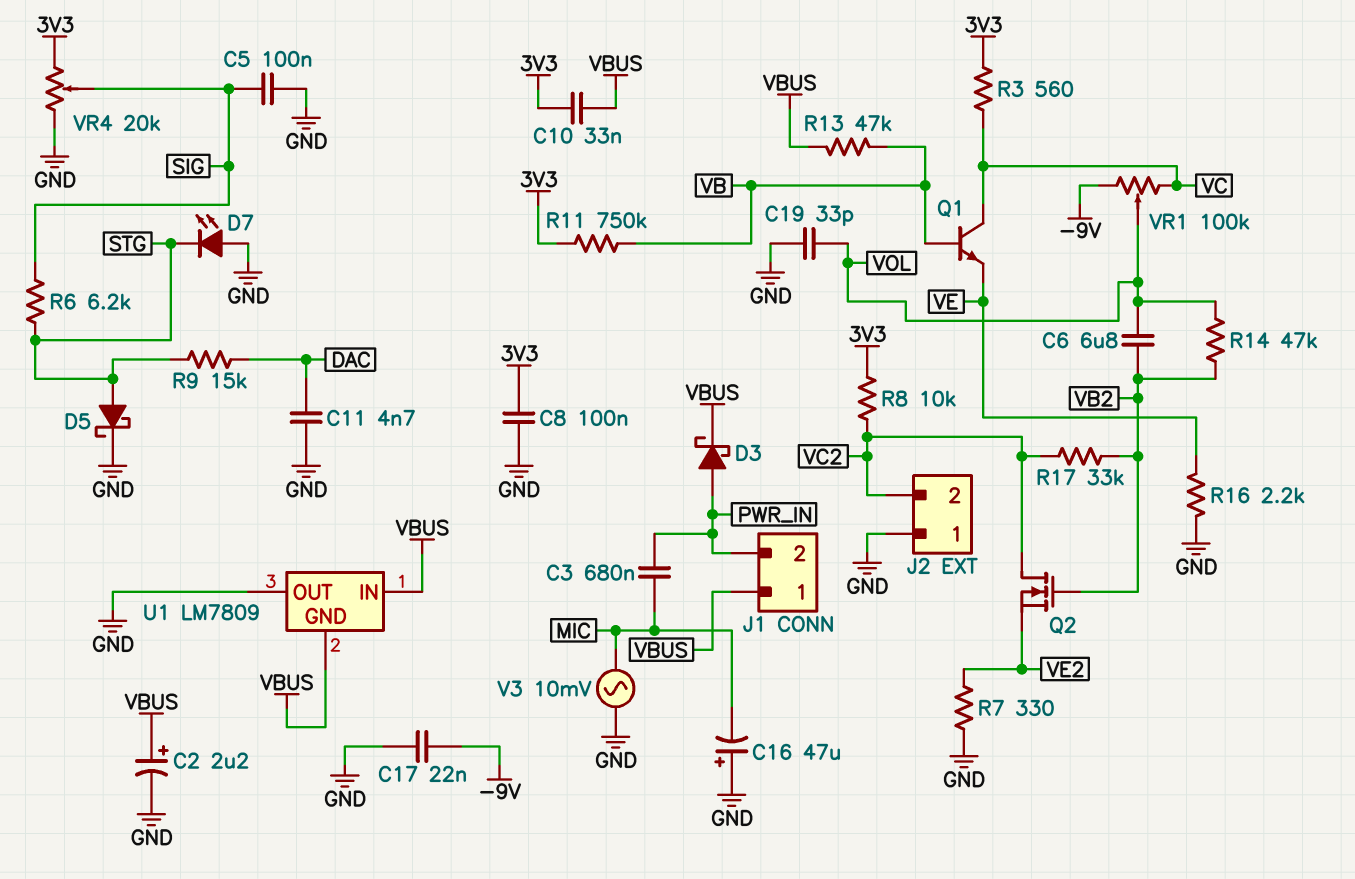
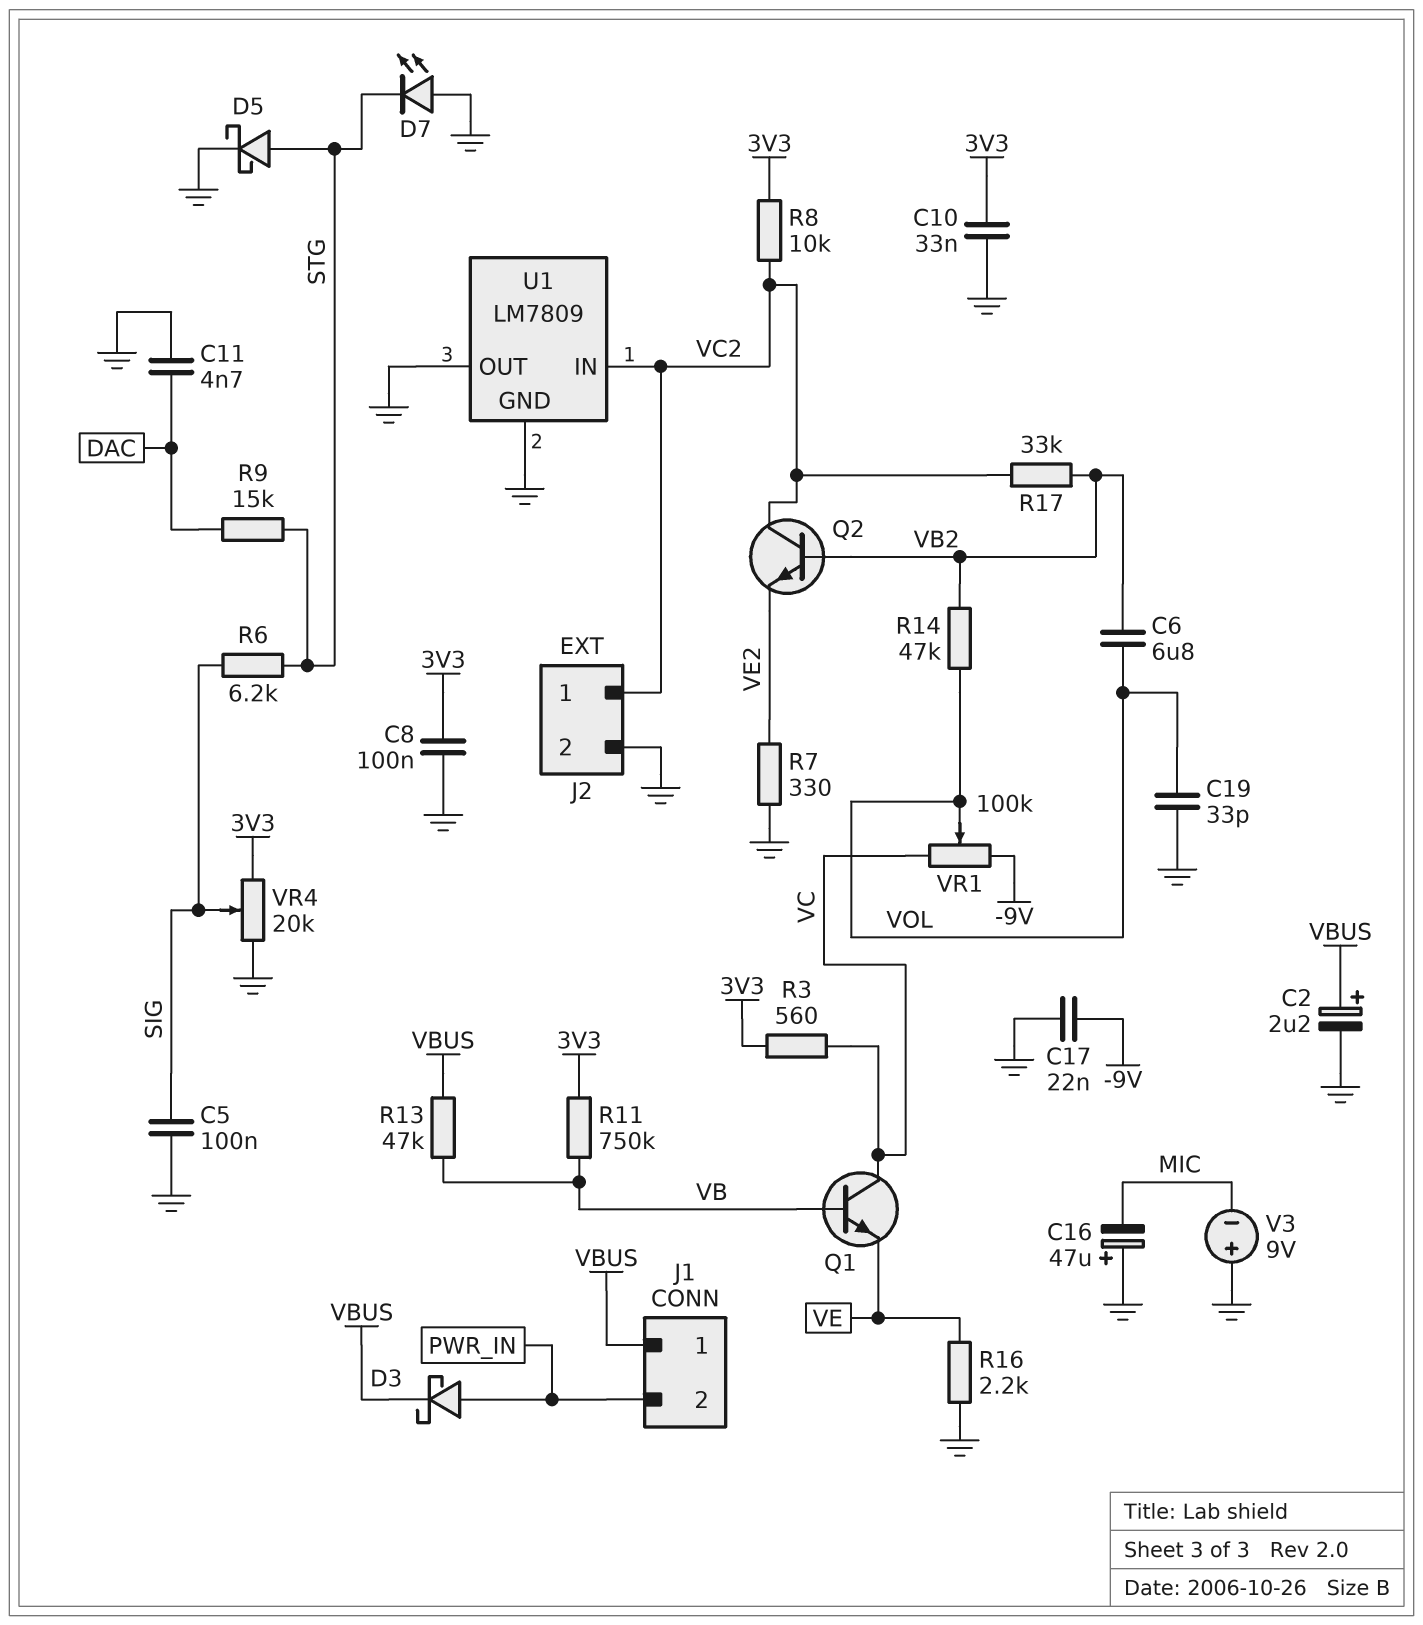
C3: 680nF (MIC, PWR_IN) -> none
C10: 33nF (3V3, VBUS) -> 33nF (3V3, GND)
J2 pin 1: GND -> VC2
J2 pin 2: VC2 -> GND
Q2: NMOS (G VB2, D VC2, S VE2) -> NPN (B VB2, C VC2, E VE2)
U1 pin GND: VBUS -> GND
U1 pin IN: VBUS -> VC2
V3: AC 10mV (GND, MIC) -> 9V (plus GND, minus MIC)

